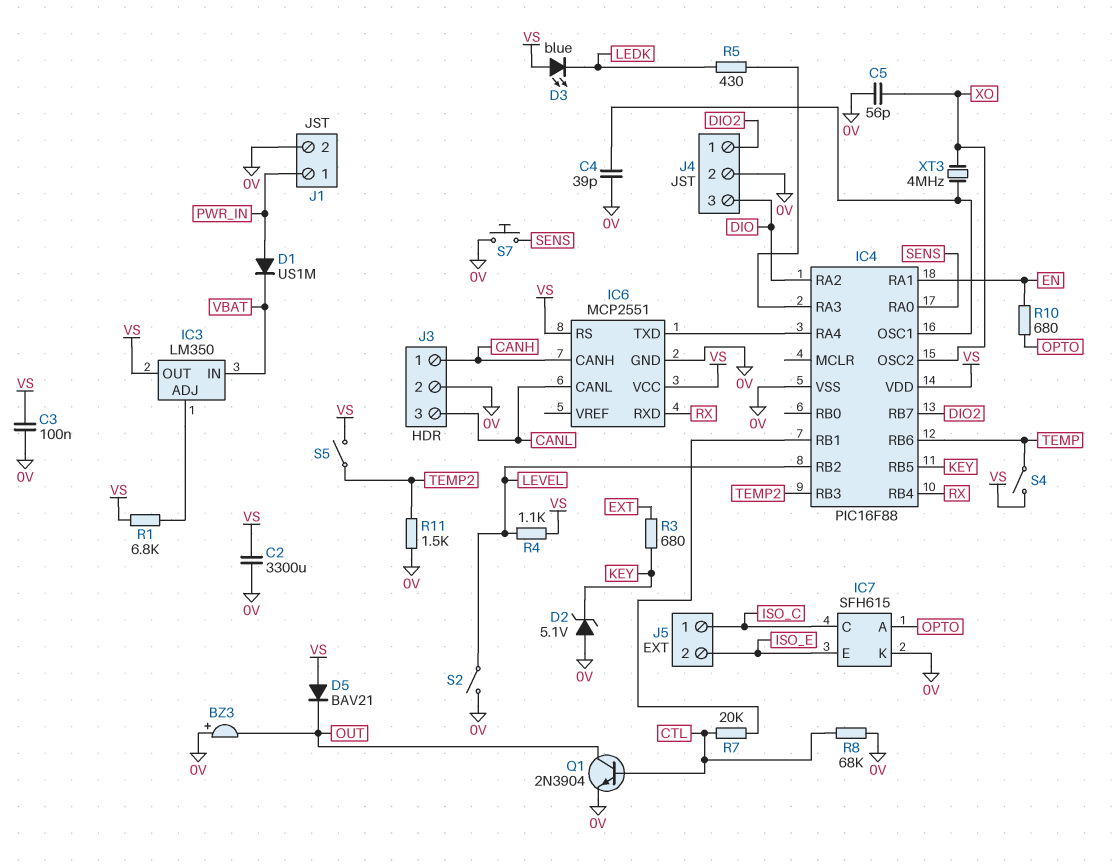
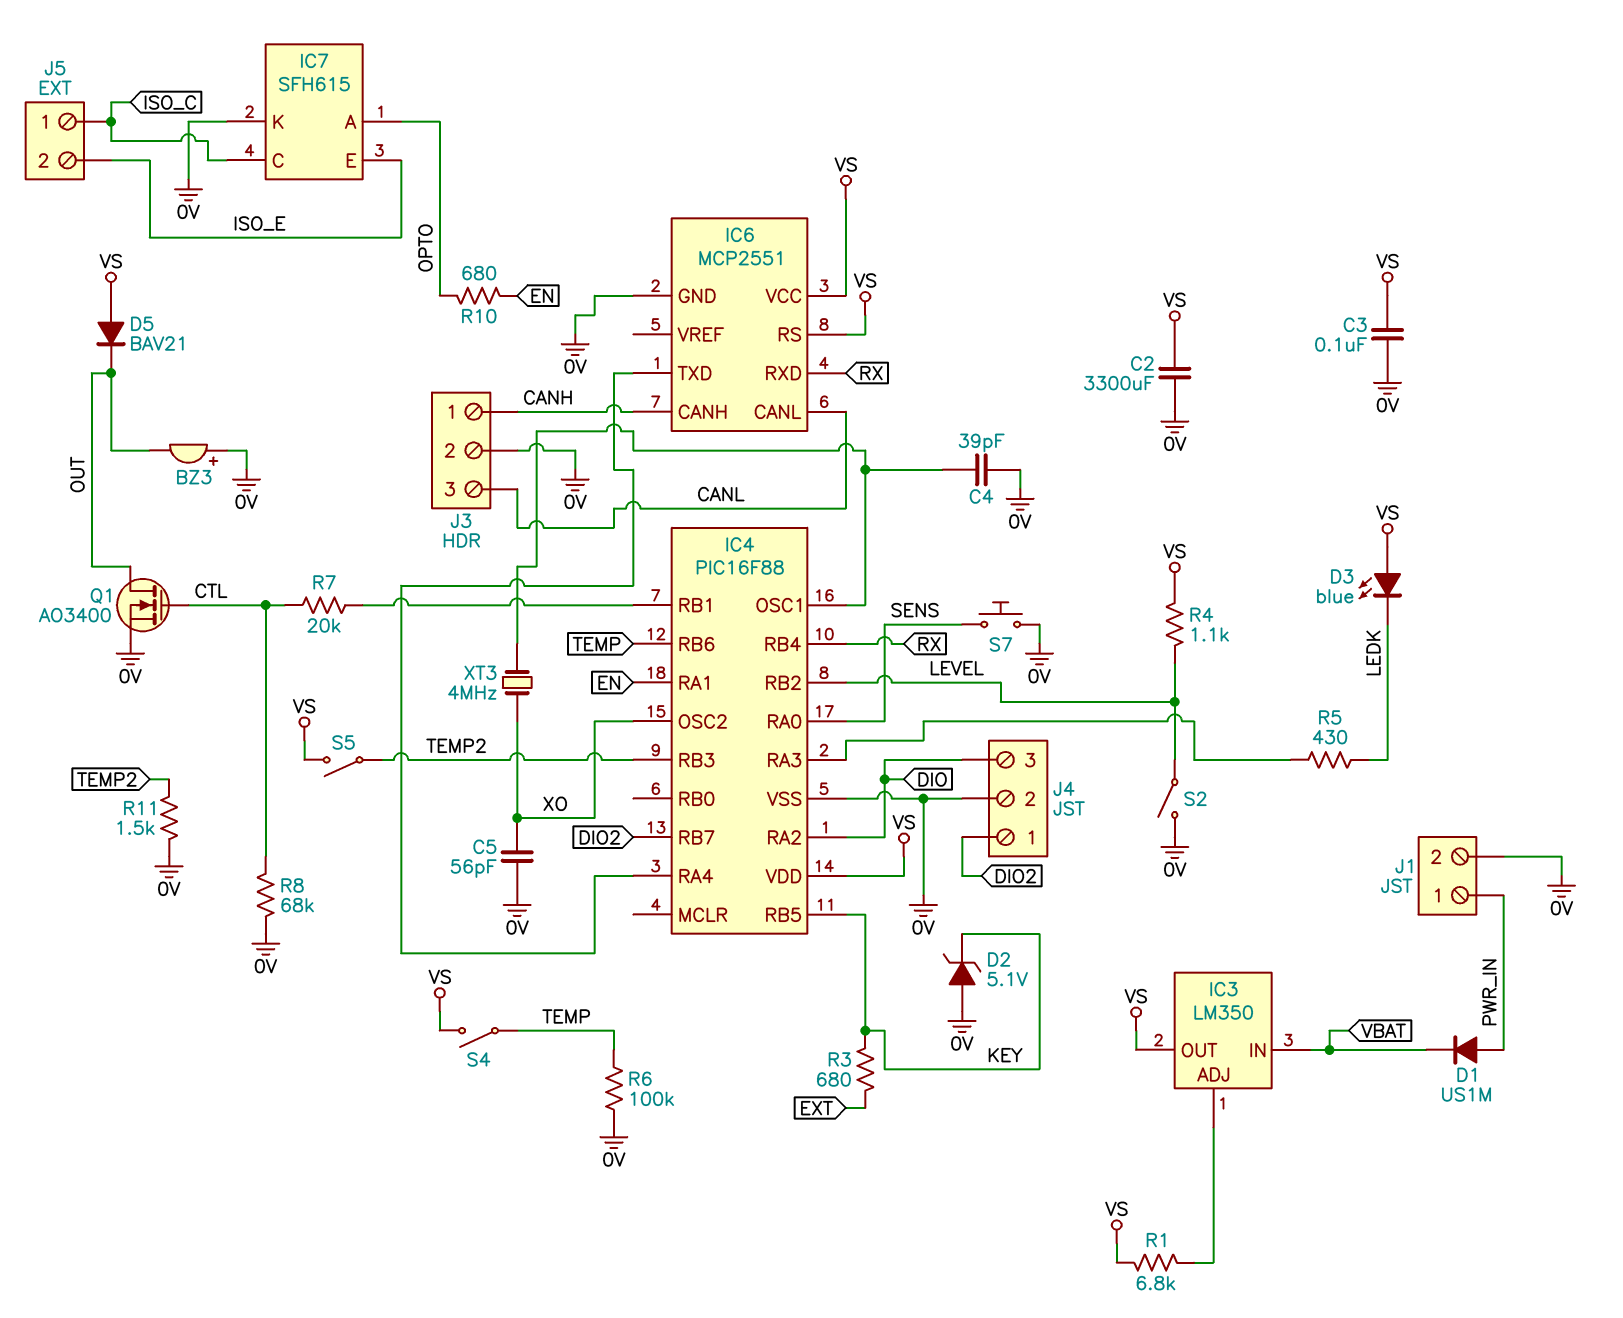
Q1: NPN 2N3904 (B CTL, C OUT, E 0V) -> NMOS AO3400 (G CTL, D OUT, S 0V)
R6: none -> 100k (0V, TEMP)

